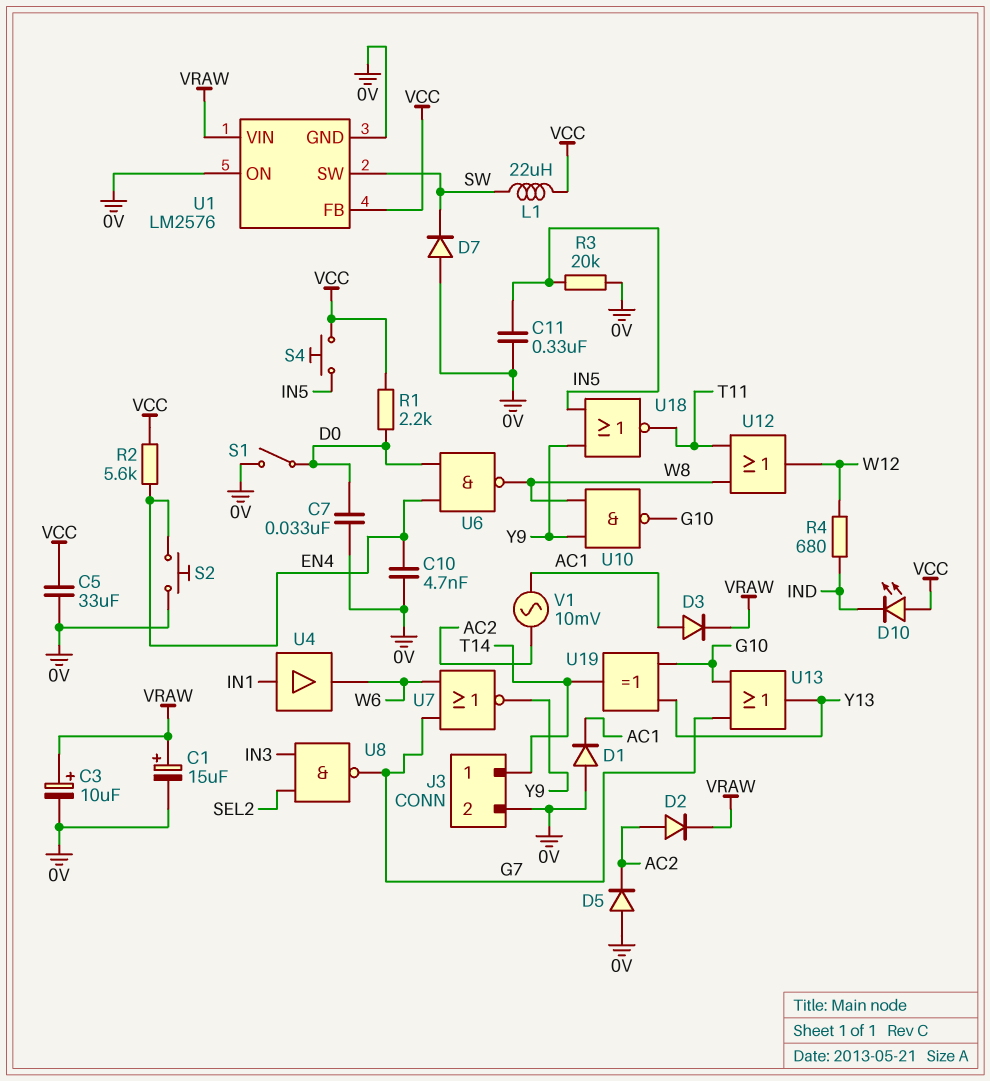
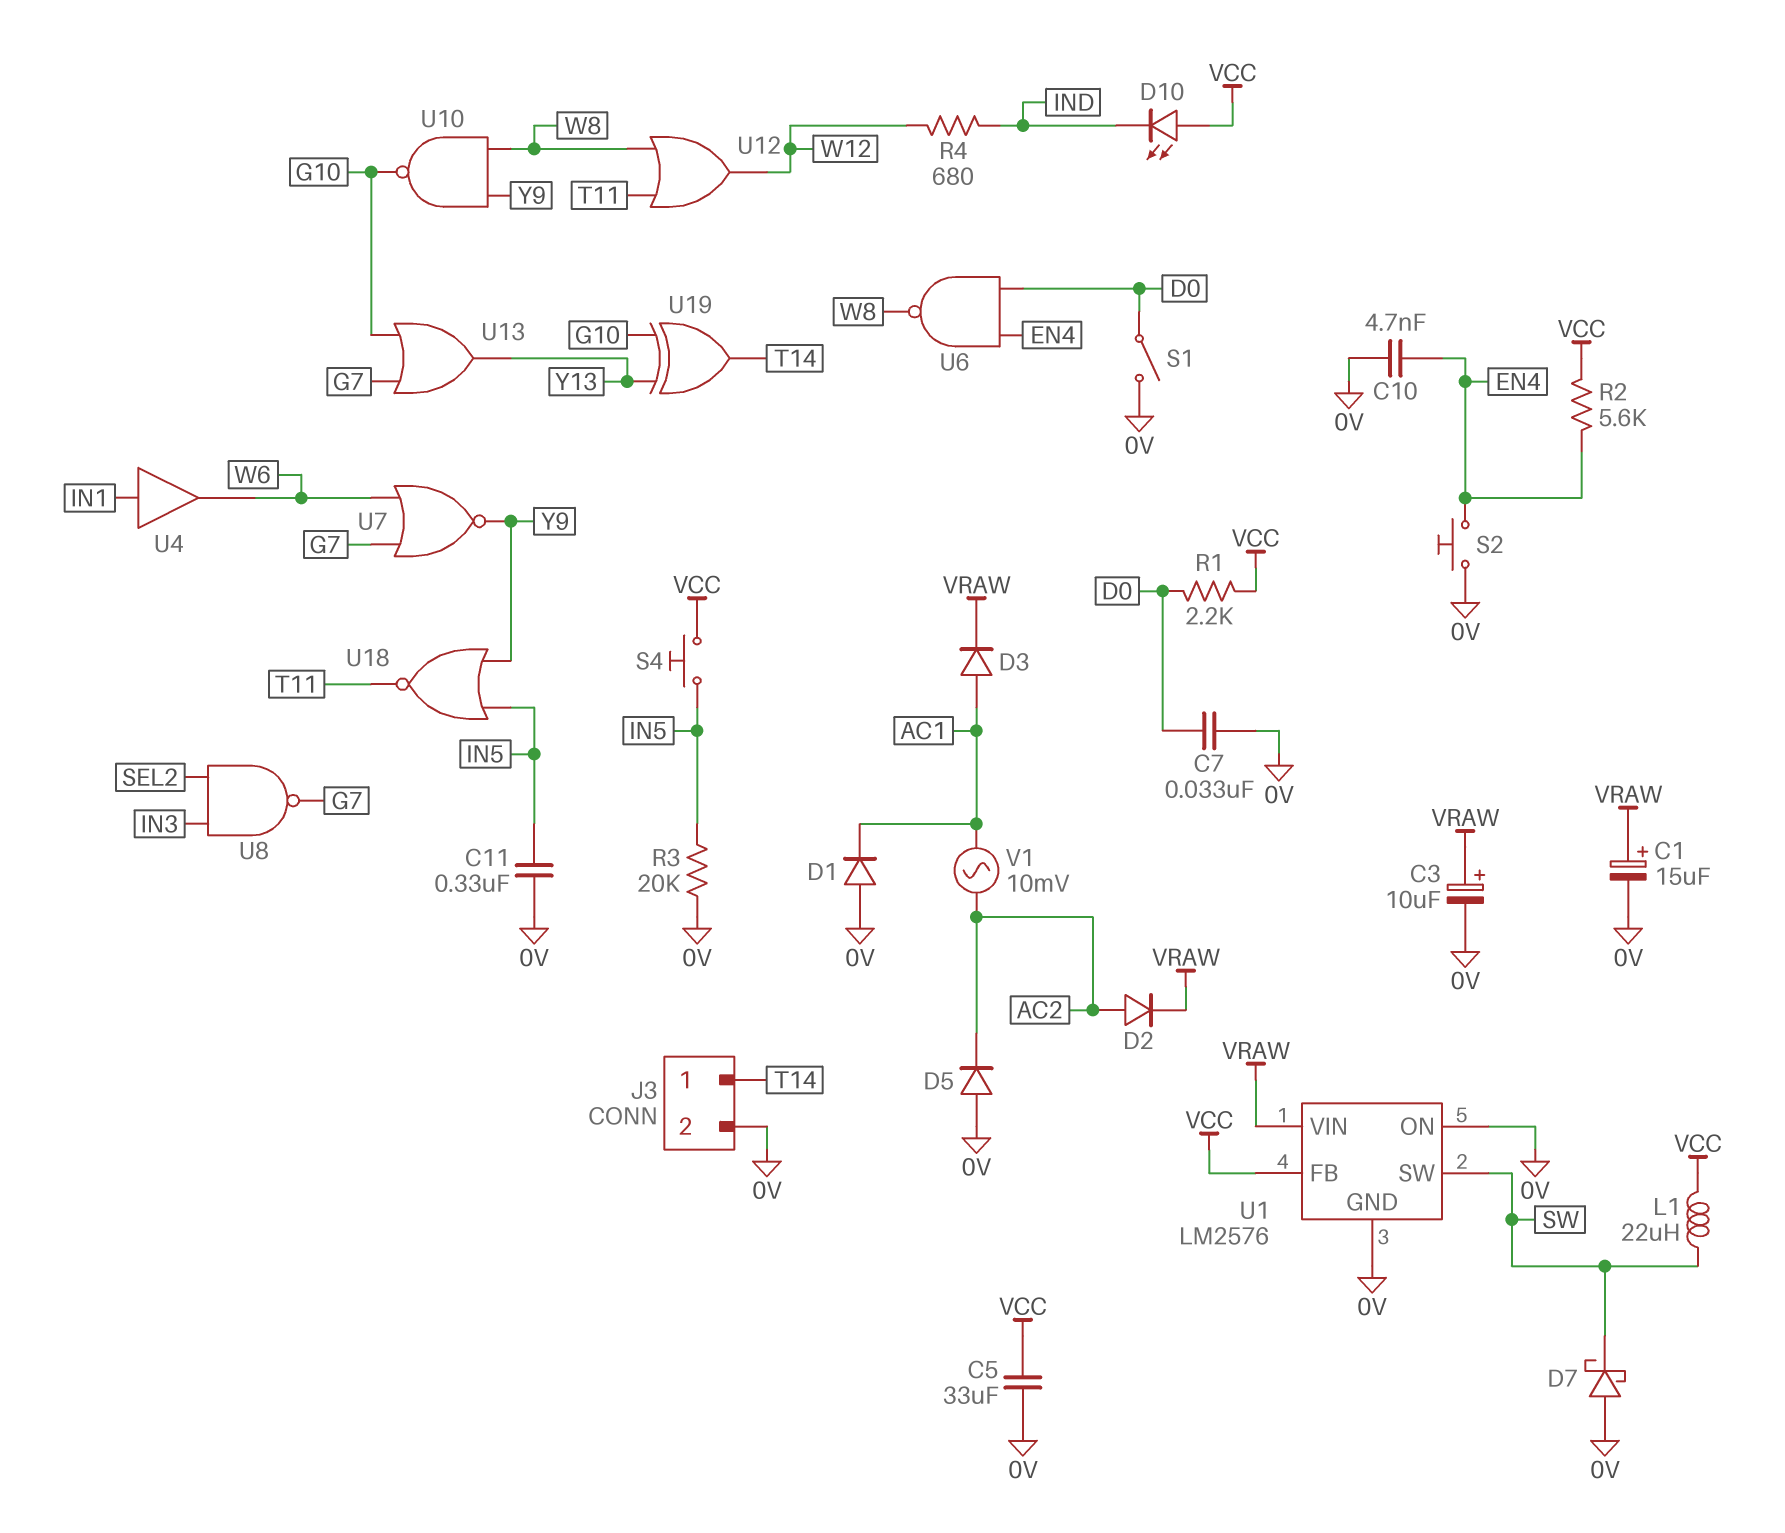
D7: diode (A 0V, K SW) -> schottky (A 0V, K SW)

